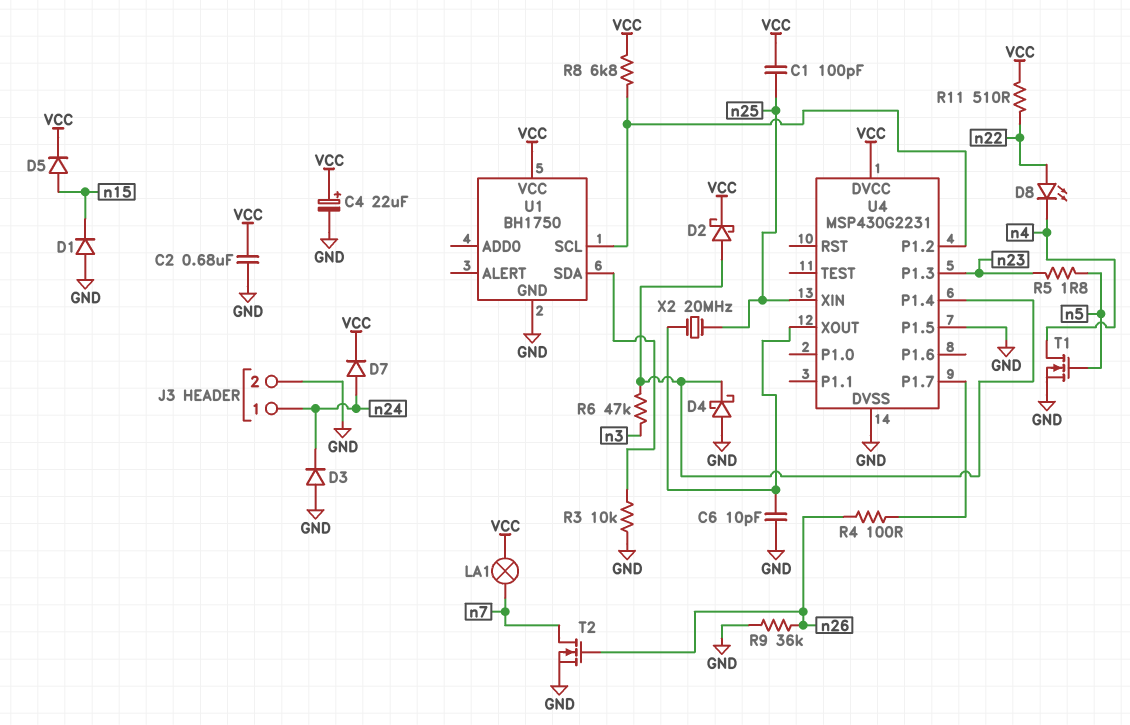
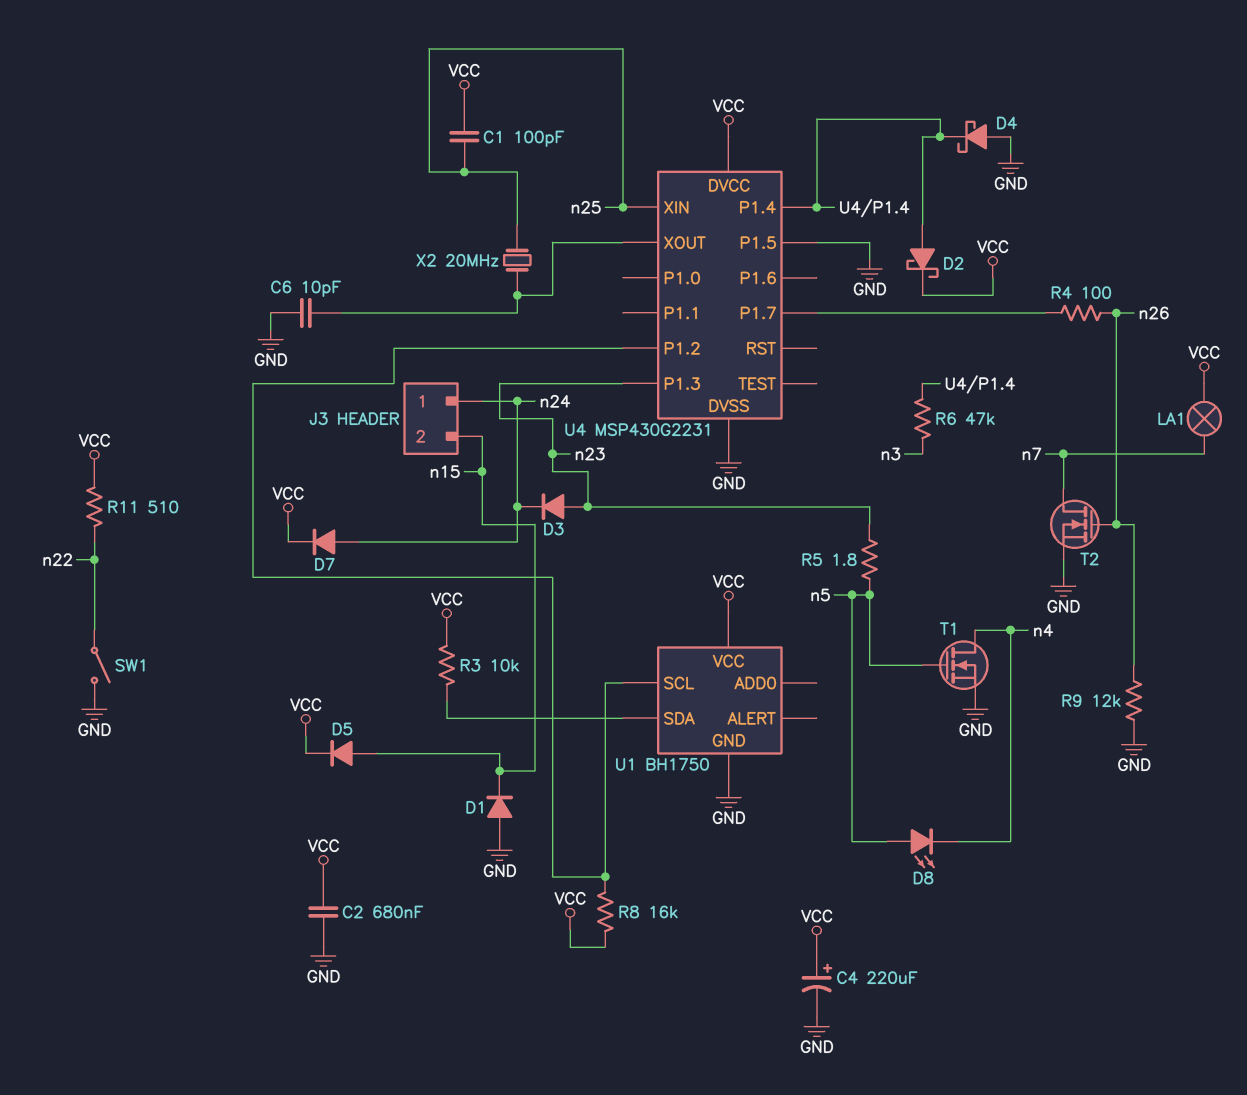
C4: 22uF (plus VCC, minus GND) -> 220uF (plus VCC, minus GND)
D3: diode (A GND, K n24) -> diode (A n23, K n24)
D8: LED (A n22, K n4) -> LED (A n5, K n4)
J3 pin 2: GND -> n15
R3: 10k (GND, U1/SDA) -> 10k (U1/SDA, VCC)
R8: 6.8k (U1/SCL, VCC) -> 16k (U1/SCL, VCC)
R9: 36k (GND, n26) -> 12k (GND, n26)
SW1: none -> switch (GND, n22)

